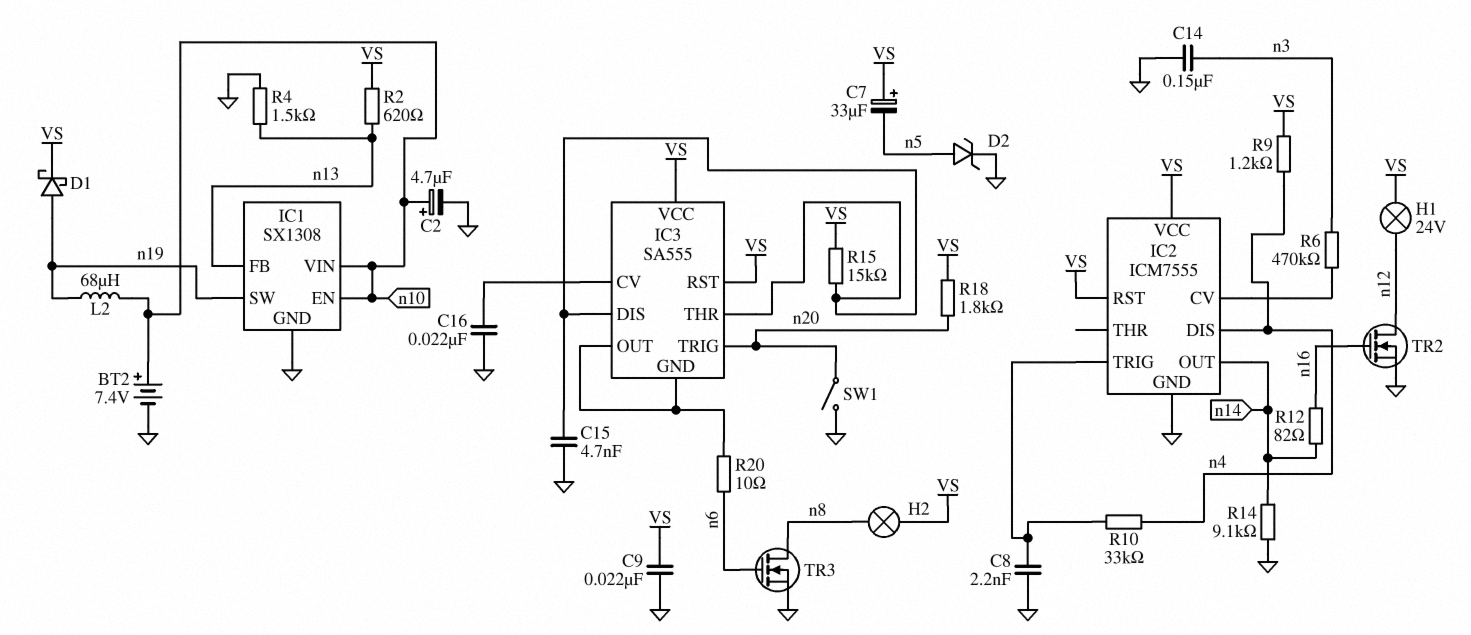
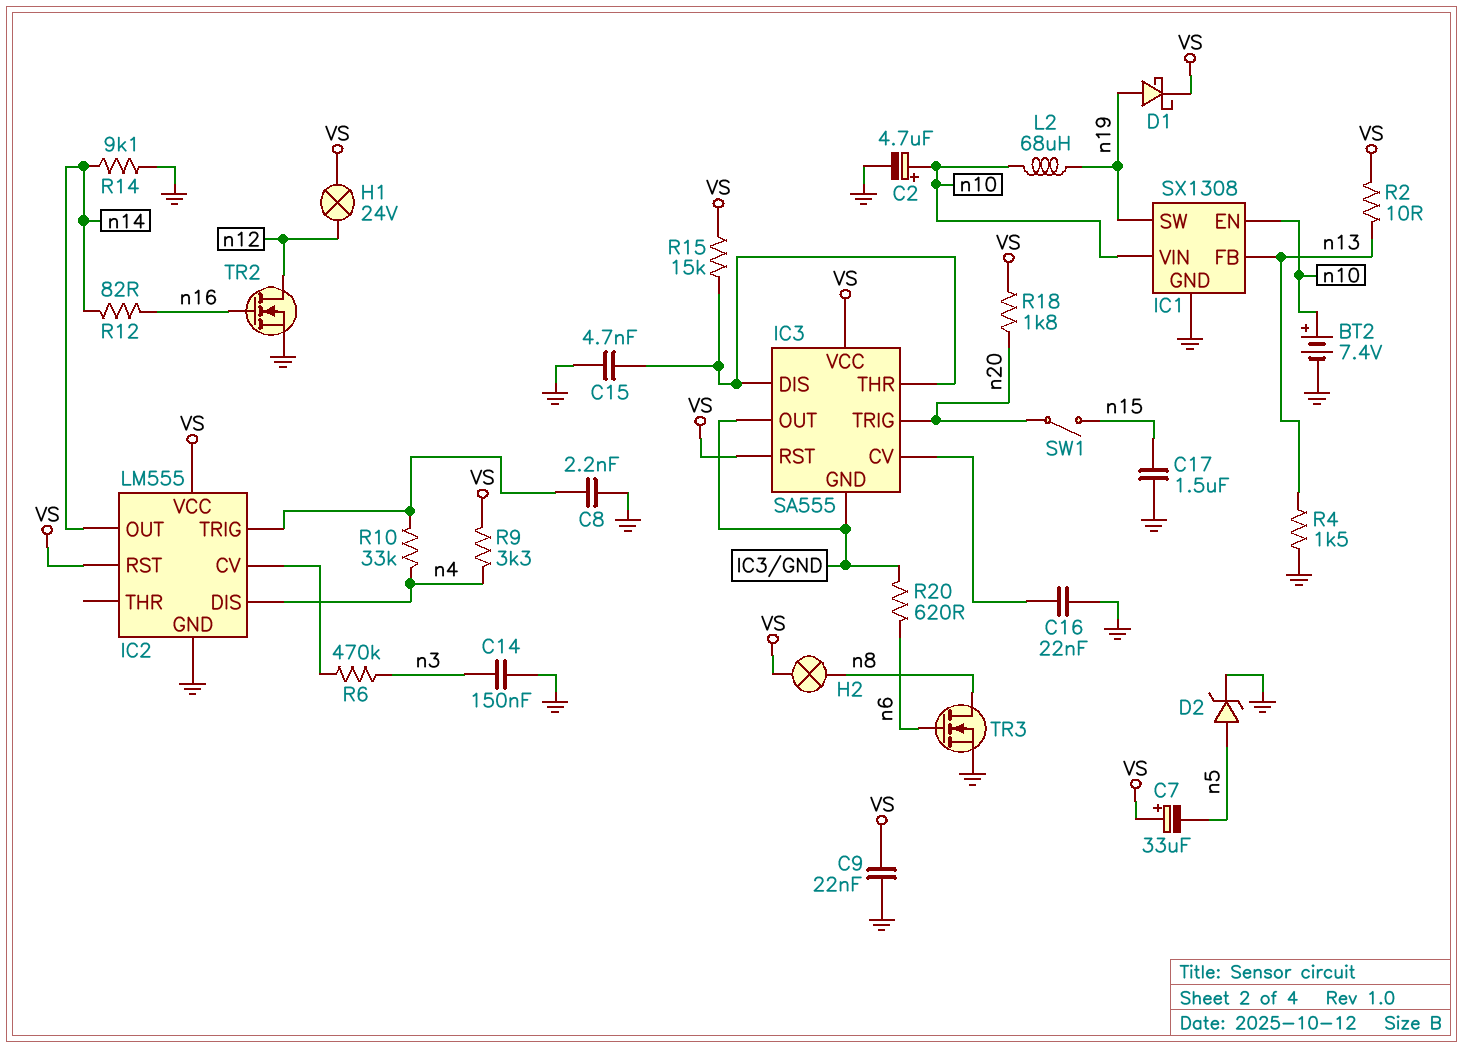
C17: none -> 1.5uF (GND, n15)
IC2: ICM7555 -> LM555
R2: 620 (VS, n13) -> 10 (VS, n13)
R9: 1.2k (VS, n4) -> 3.3k (VS, n4)
R20: 10 (IC3/GND, n6) -> 620 (IC3/GND, n6)
SW1: switch (GND, n20) -> switch (n15, n20)

